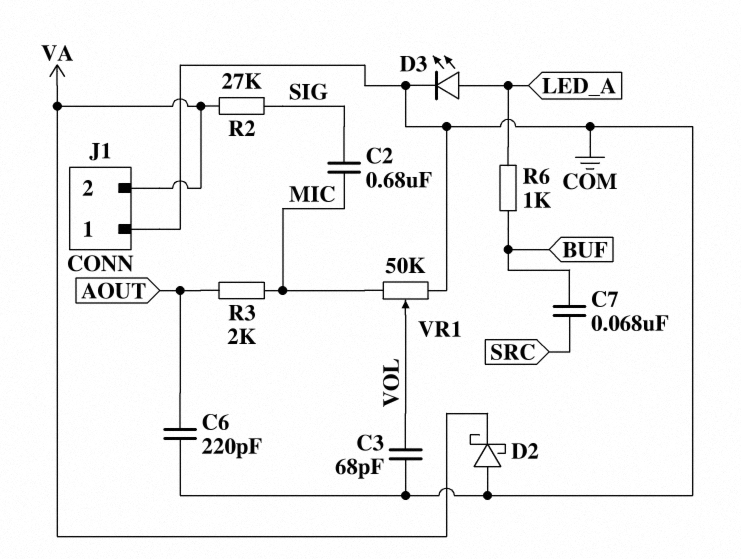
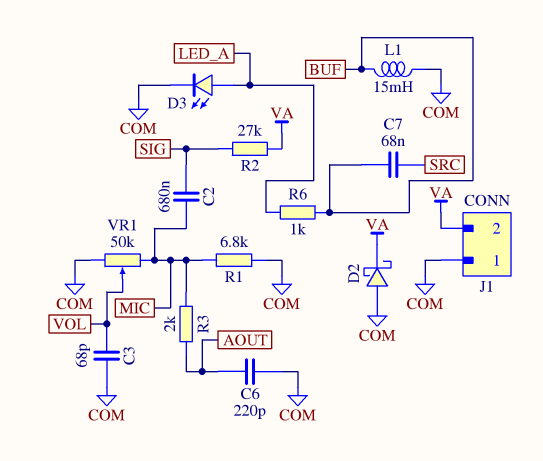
L1: none -> 15mH (BUF, COM)
R1: none -> 6.8k (COM, MIC)

